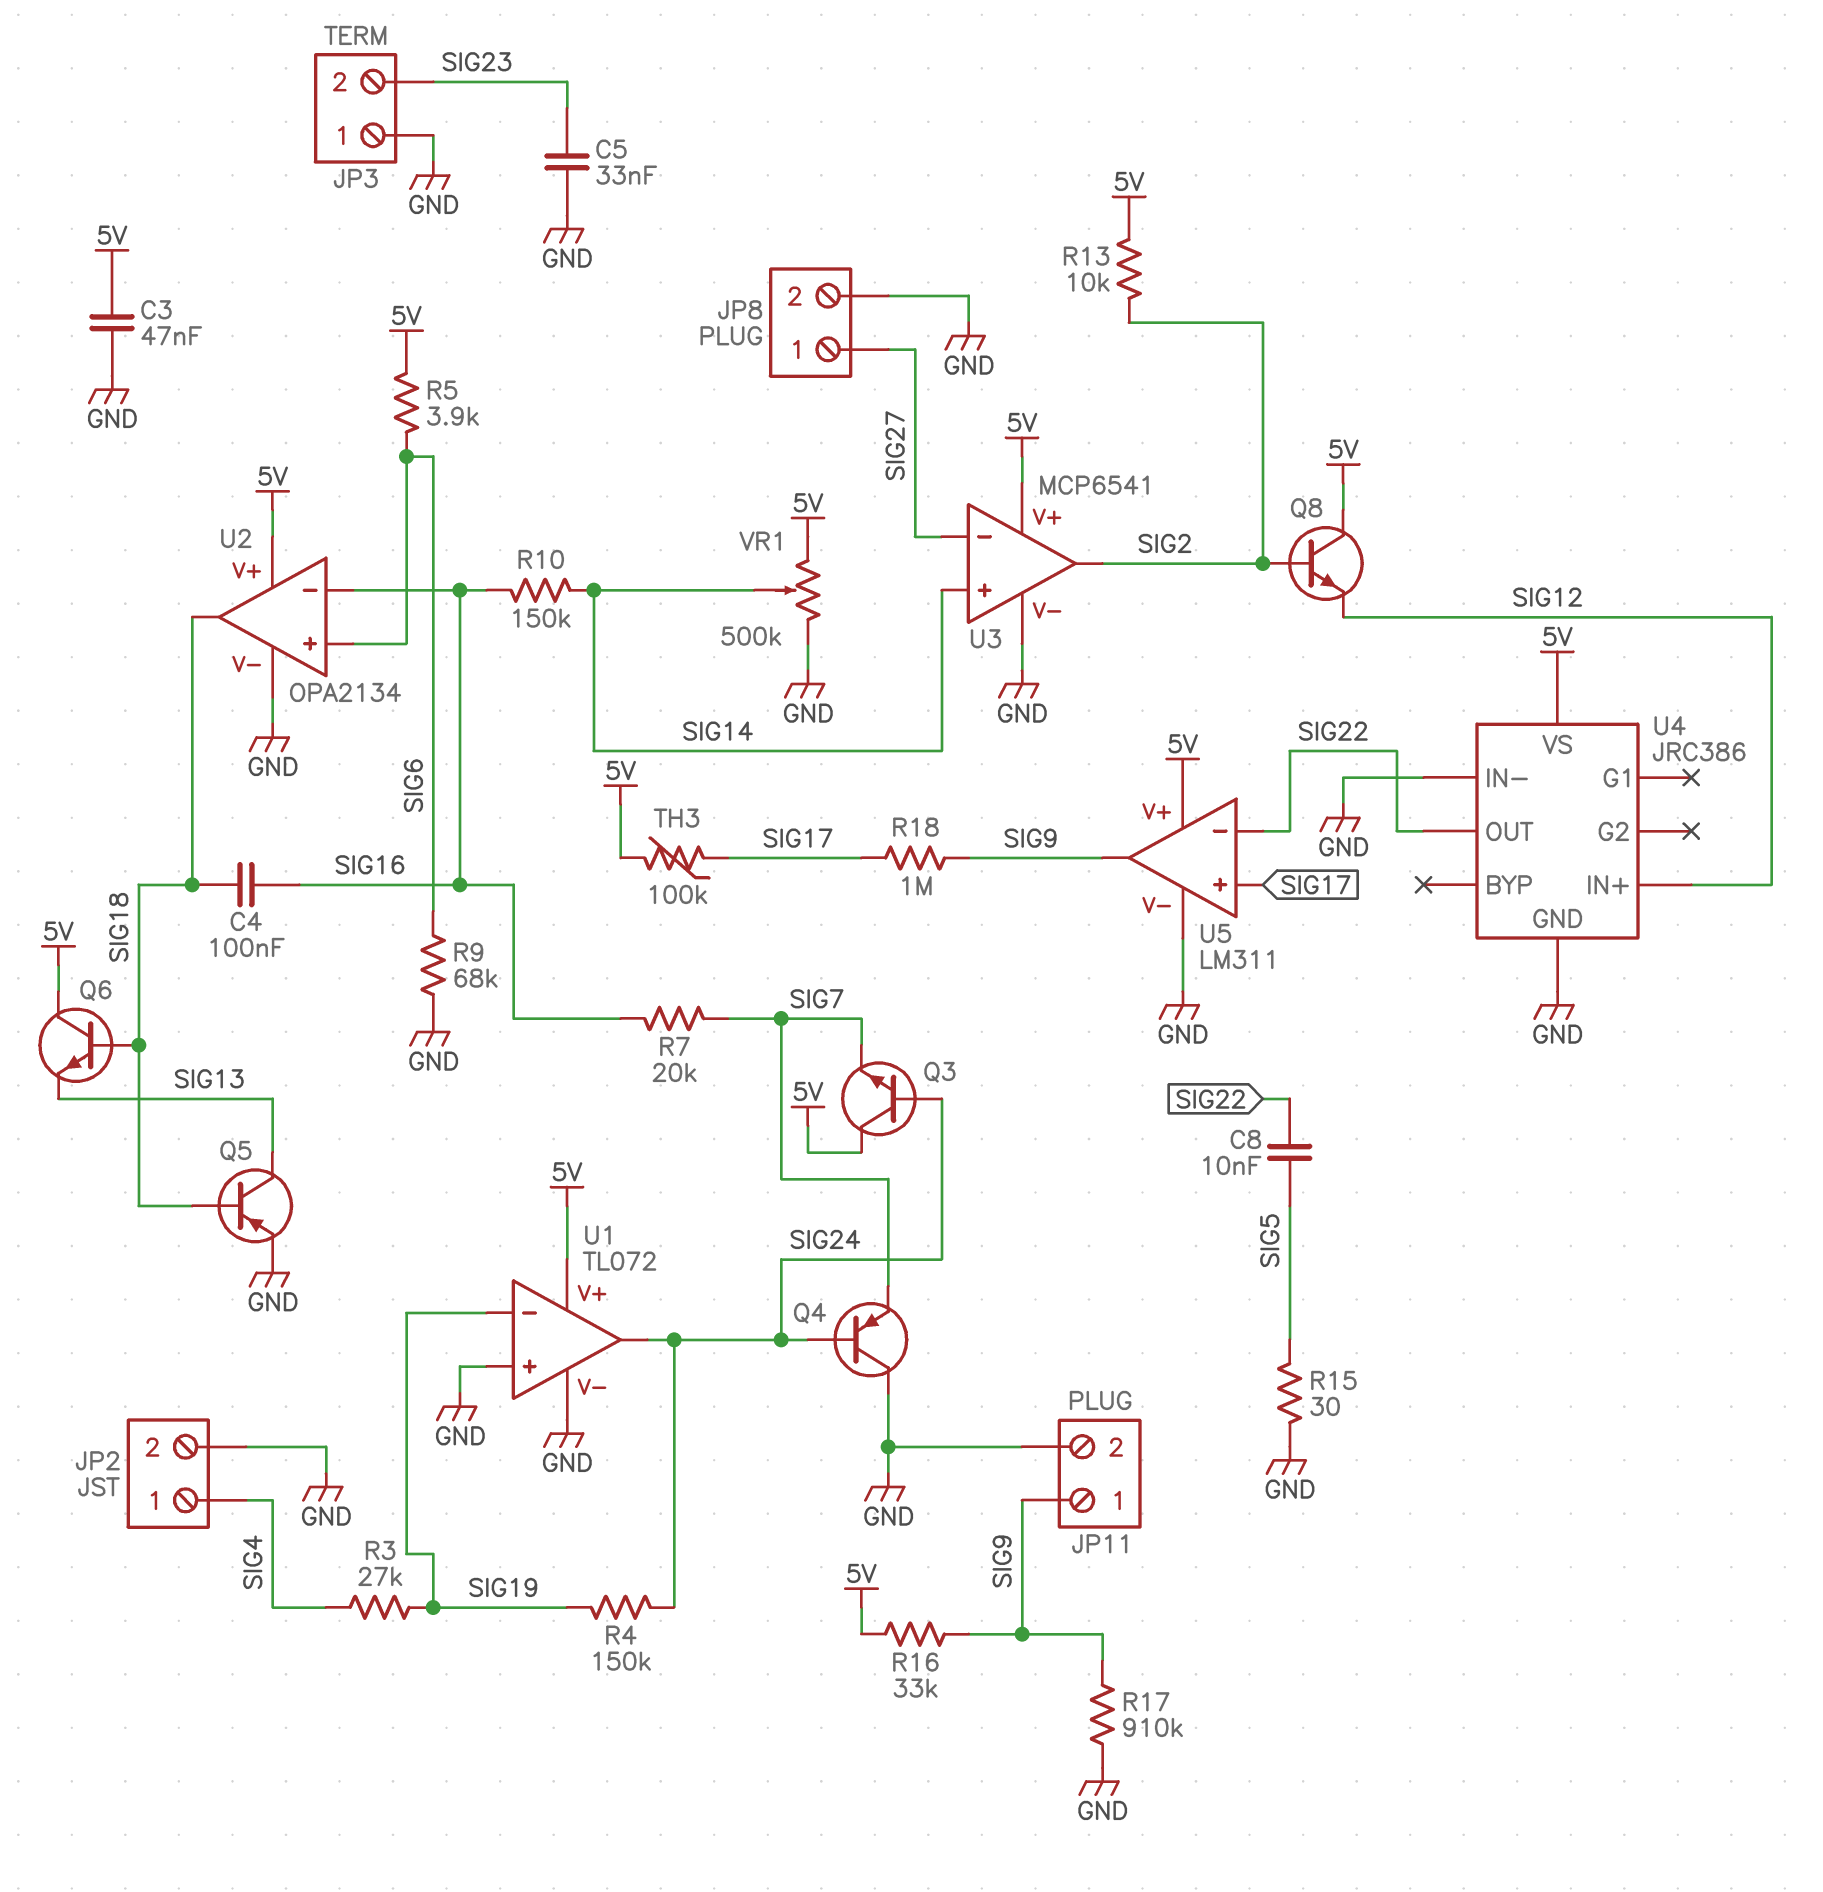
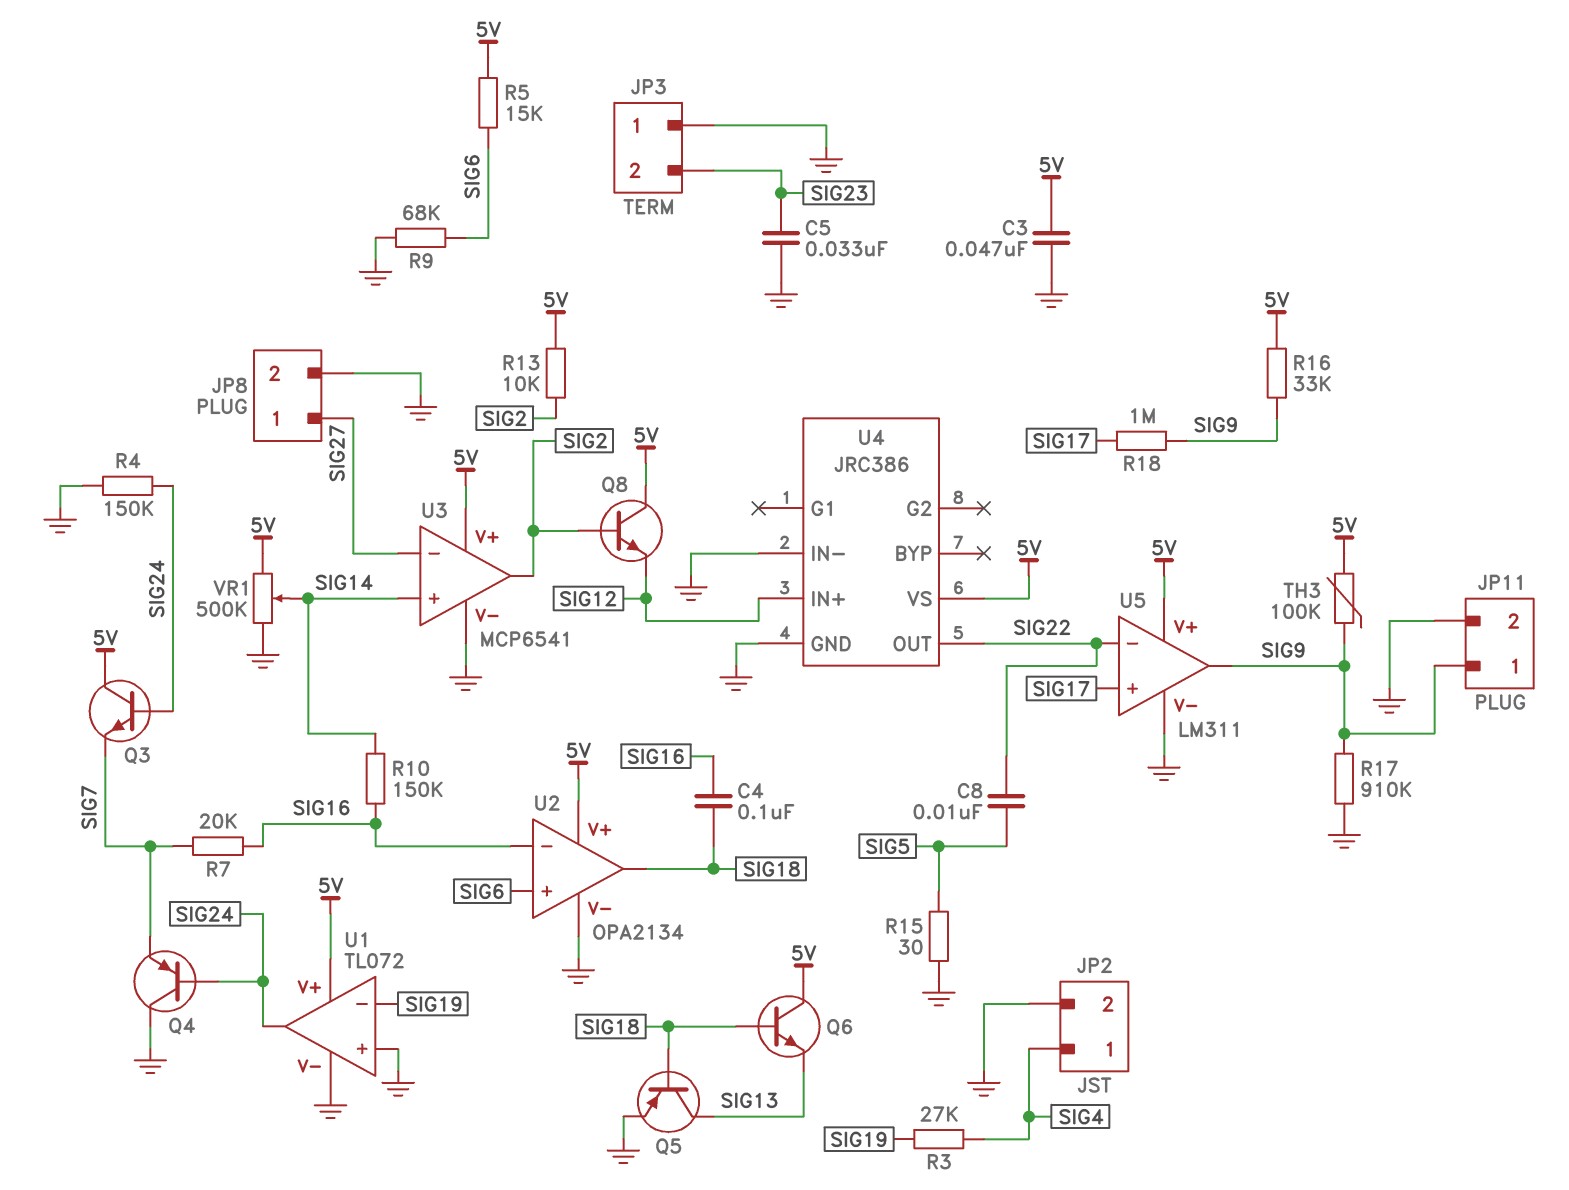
R4: 150k (SIG19, SIG24) -> 150k (GND, SIG24)
R5: 3.9k (5V, SIG6) -> 15k (5V, SIG6)
TH3: 100k (5V, SIG17) -> 100k (5V, SIG9)

